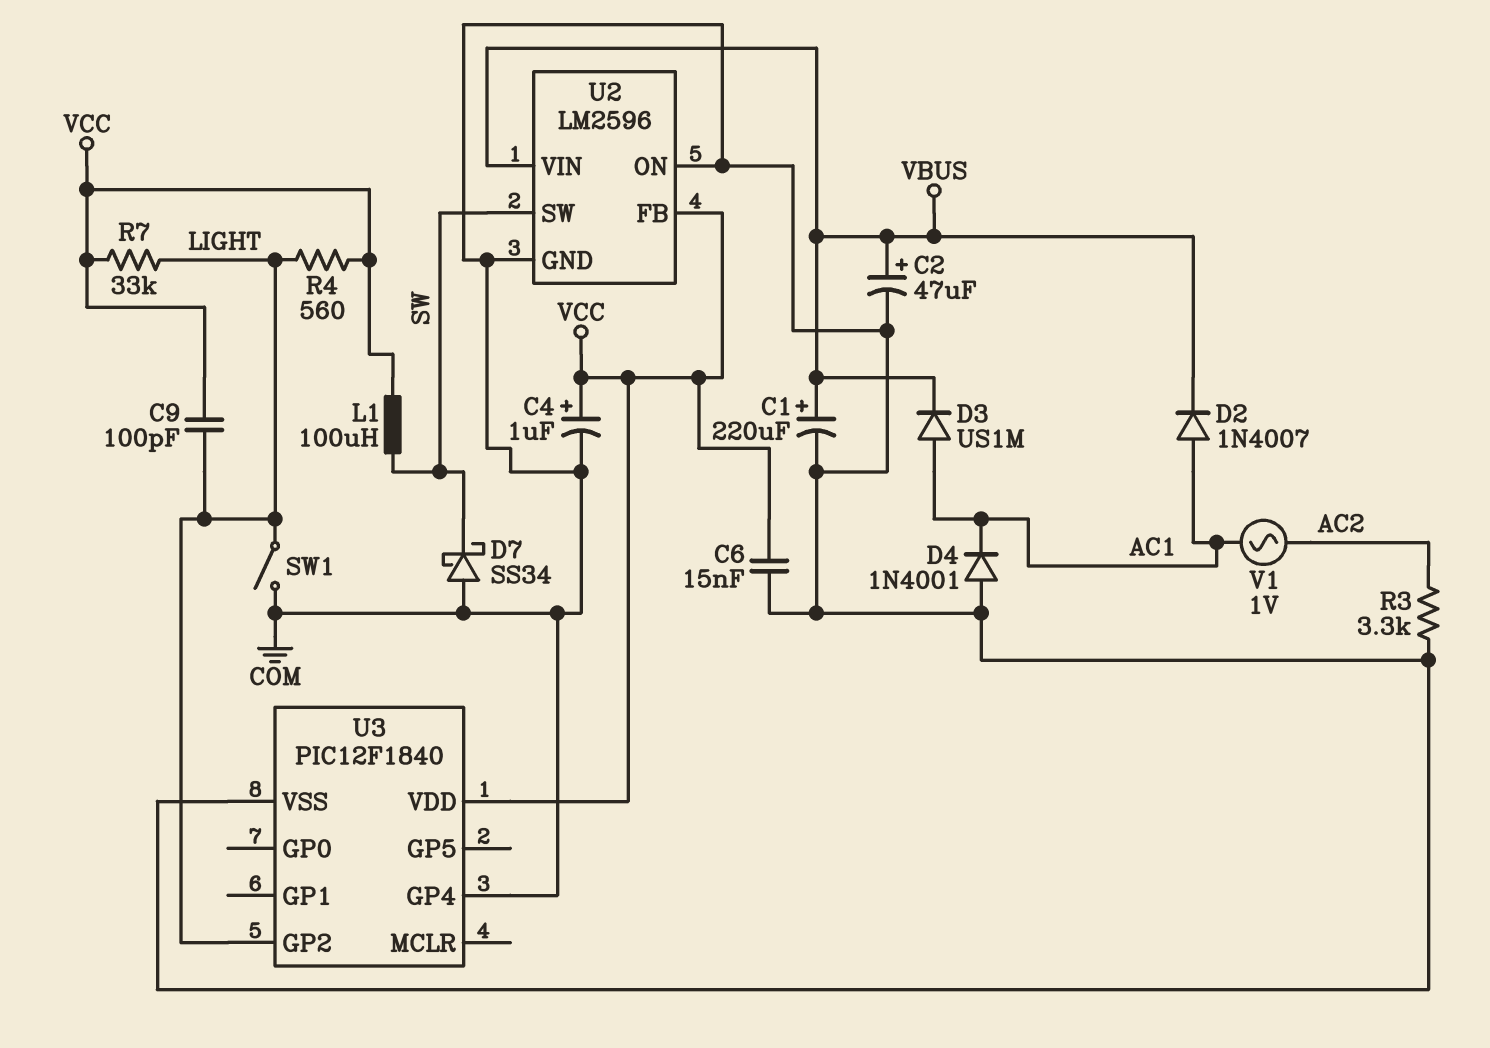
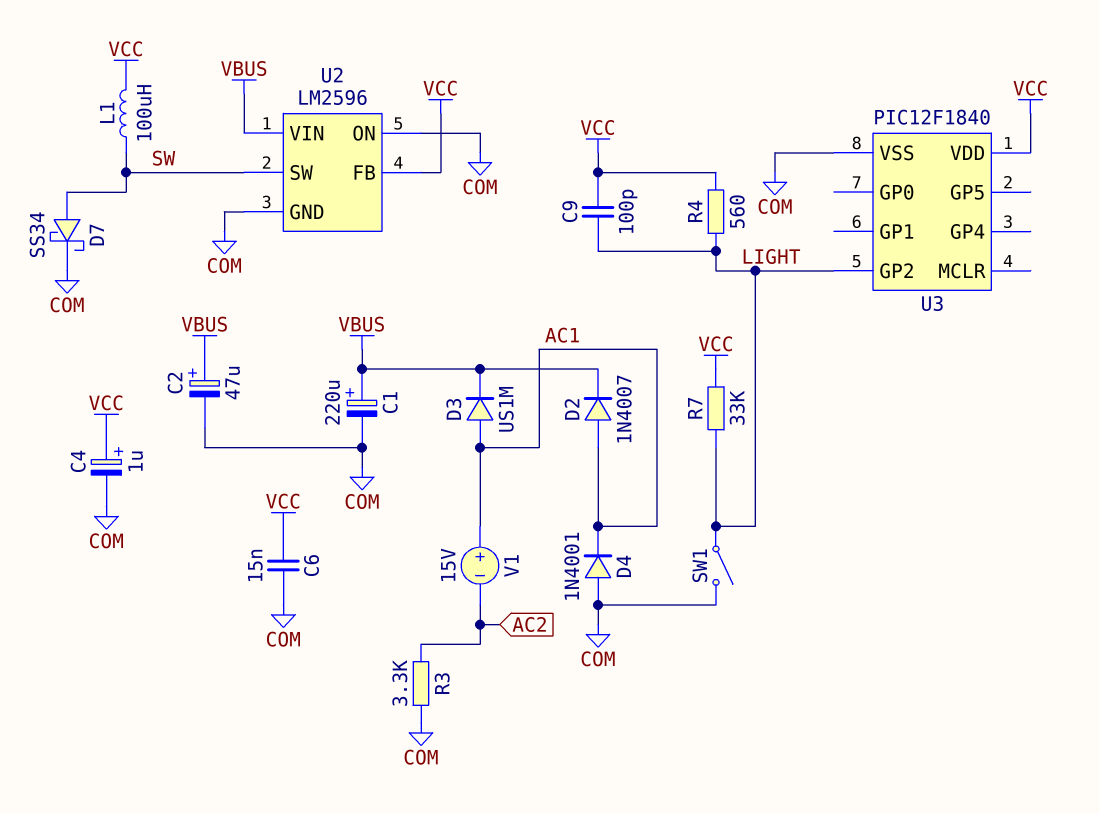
D7: schottky SS34 (A COM, K SW) -> schottky SS34 (A SW, K COM)
U3 pin GP4: COM -> none
V1: AC 1V (AC1, AC2) -> 15V (plus AC1, minus AC2)

